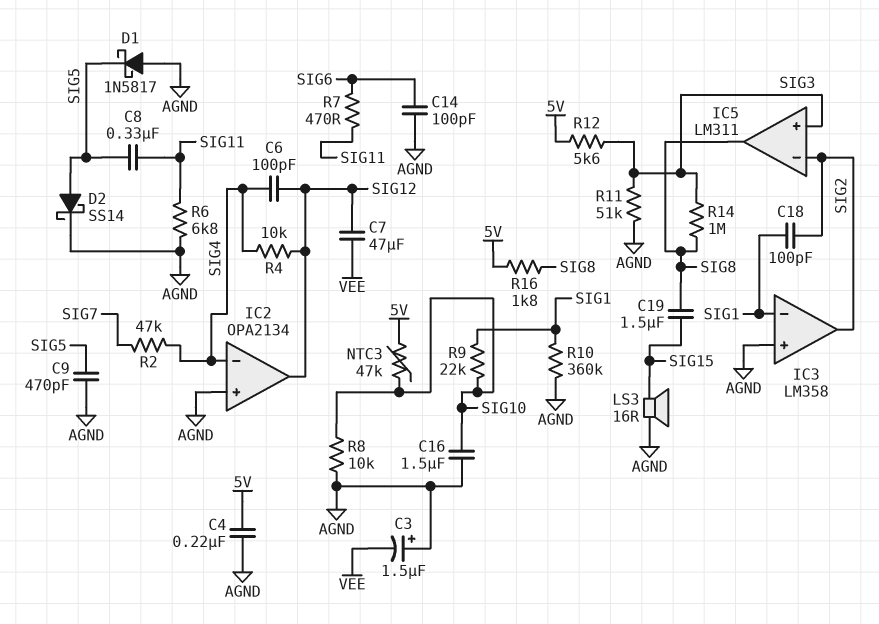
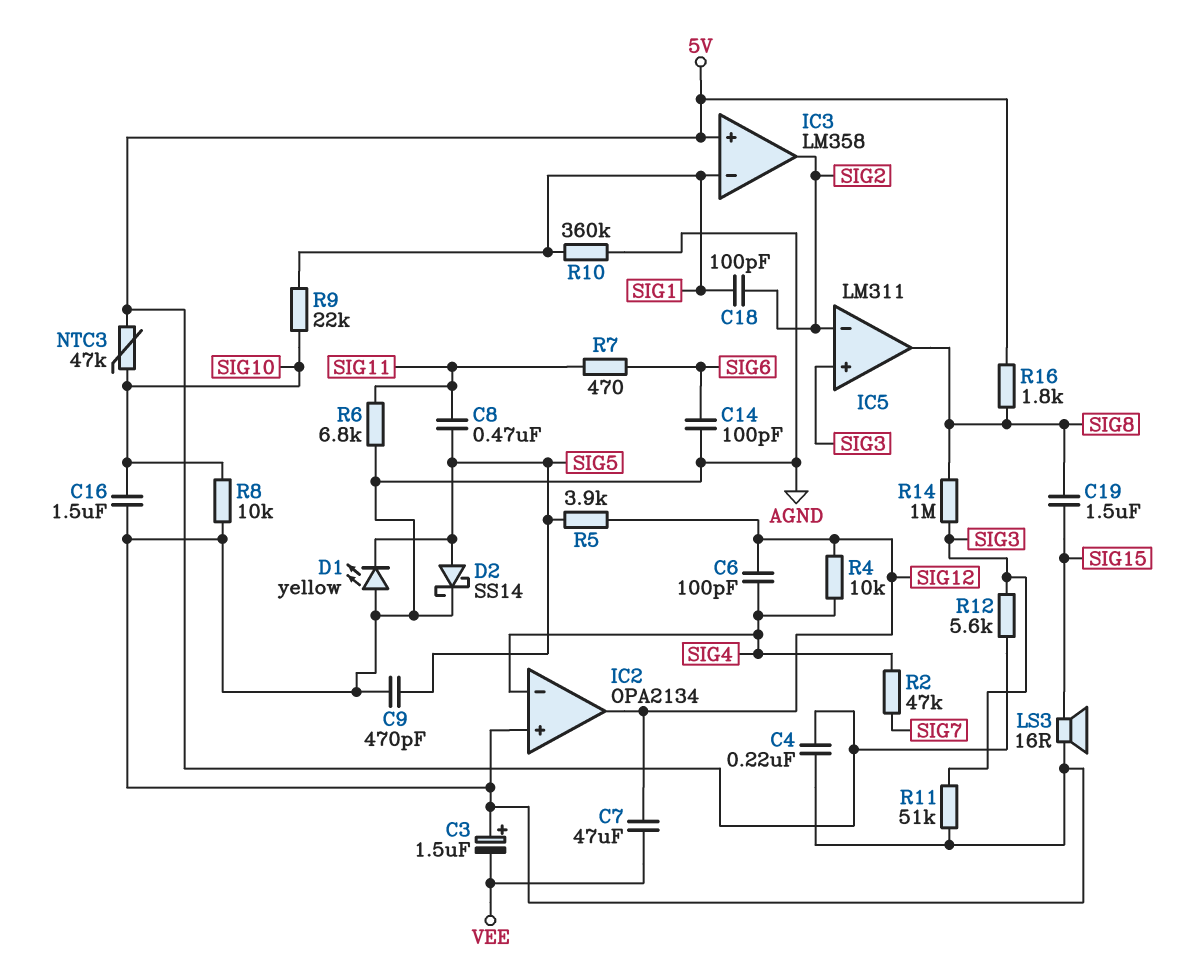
C8: 330nF (SIG5, SIG11) -> 470nF (SIG5, SIG11)
D1: schottky 1N5817 (A AGND, K SIG5) -> LED yellow (A AGND, K SIG5)
IC3 pin in+: AGND -> 5V
R5: none -> 3.9k (SIG5, SIG12)

